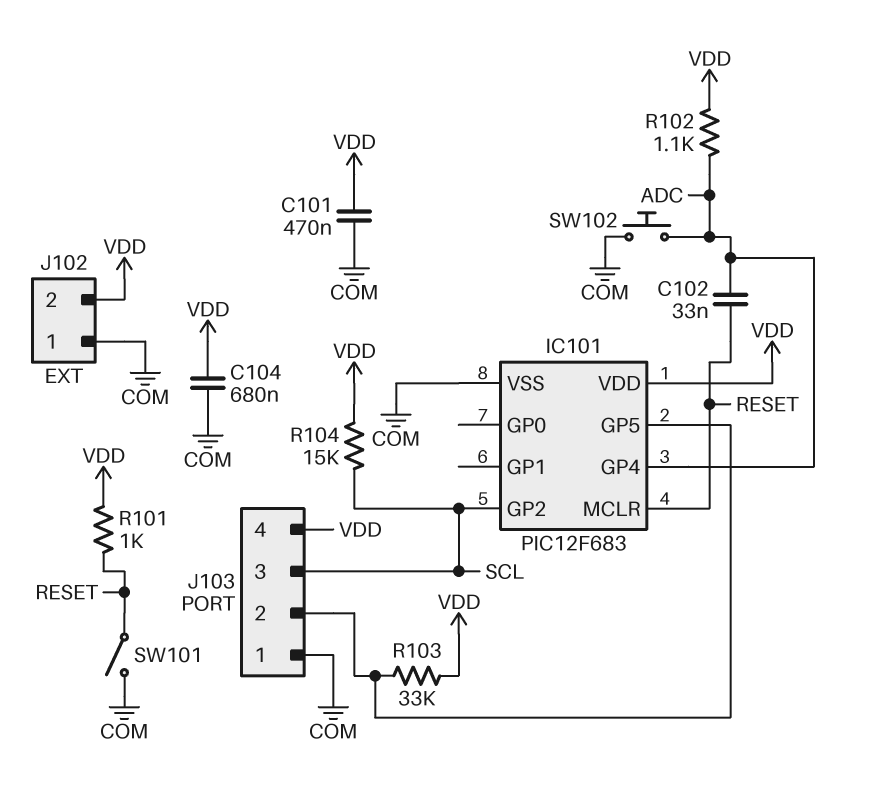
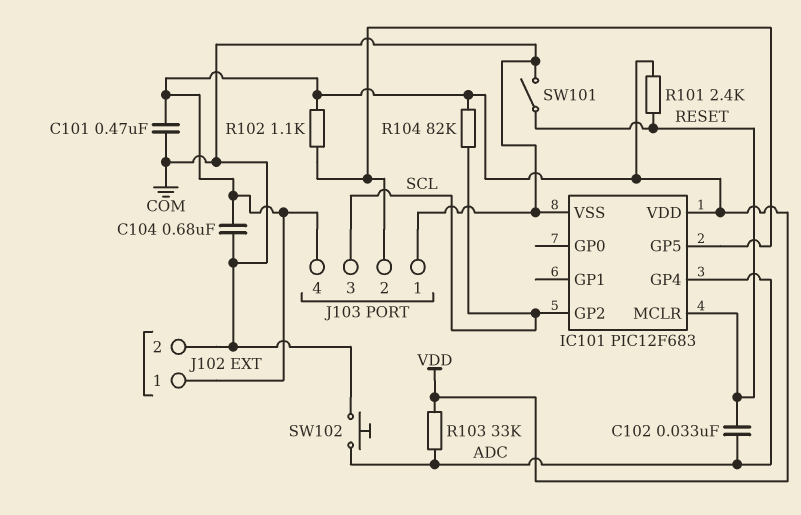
J102 pin 1: COM -> VDD
J102 pin 2: VDD -> COM
R101: 1k (RESET, VDD) -> 2.4k (RESET, VDD)
R102: 1.1k (ADC, VDD) -> 1.1k (IC101/GP5, VDD)
R103: 33k (IC101/GP5, VDD) -> 33k (ADC, VDD)
R104: 15k (SCL, VDD) -> 82k (SCL, VDD)

